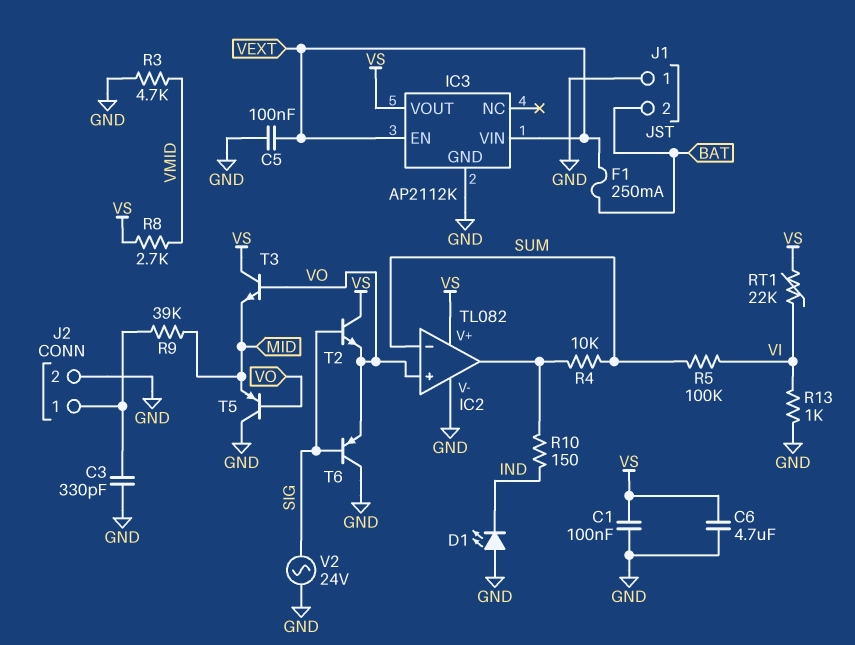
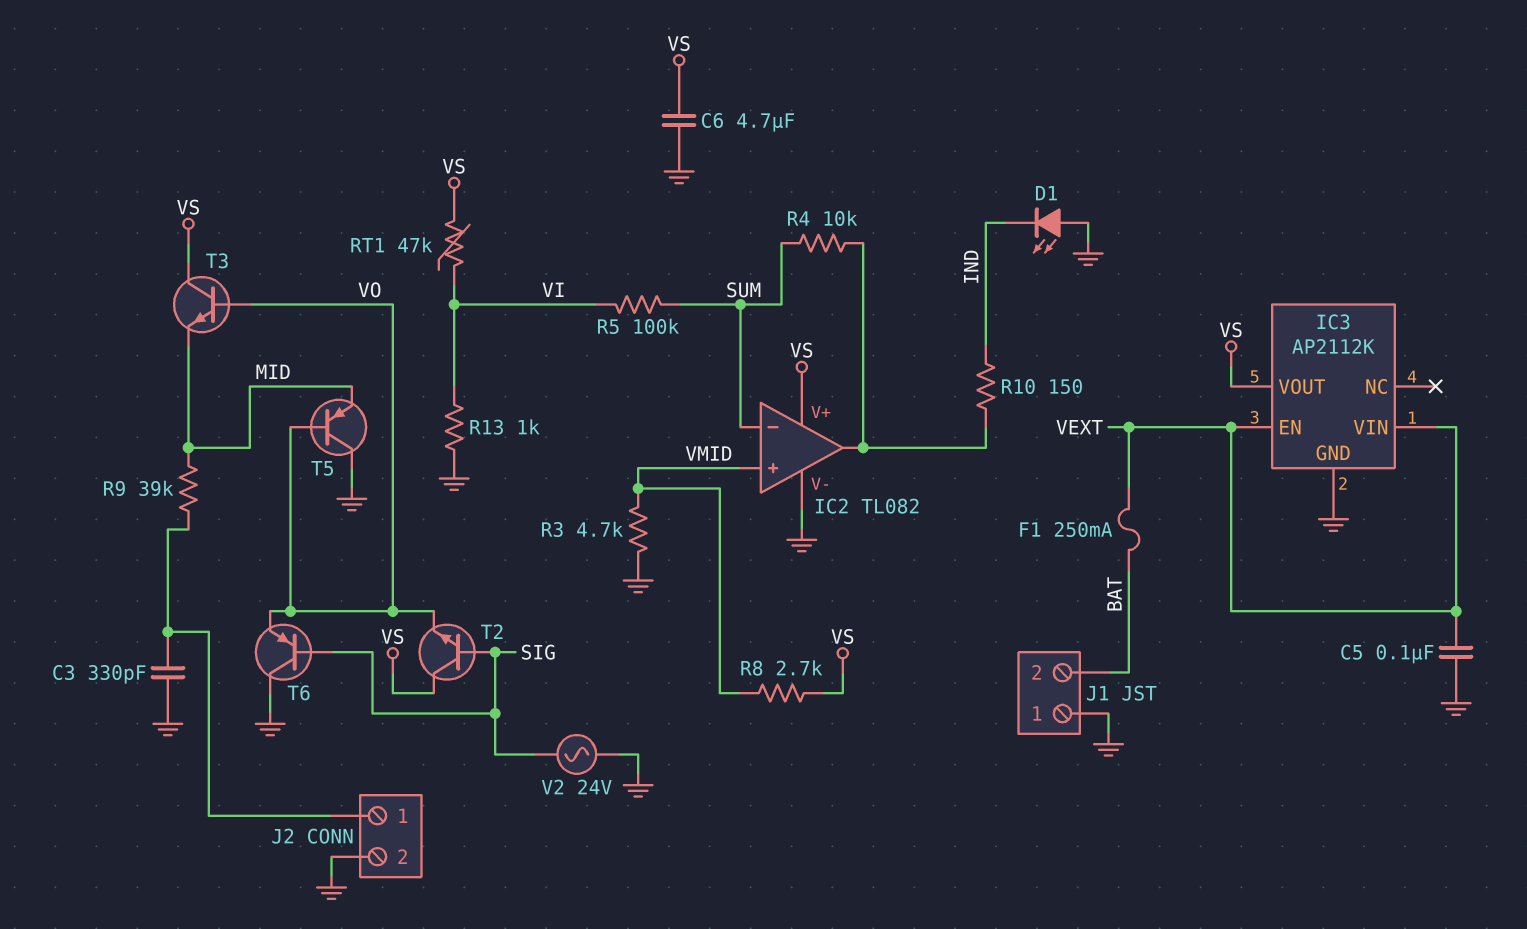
C1: 100nF (GND, VS) -> none
IC2 pin in+: VO -> VMID
RT1: 22k (VI, VS) -> 47k (VI, VS)

